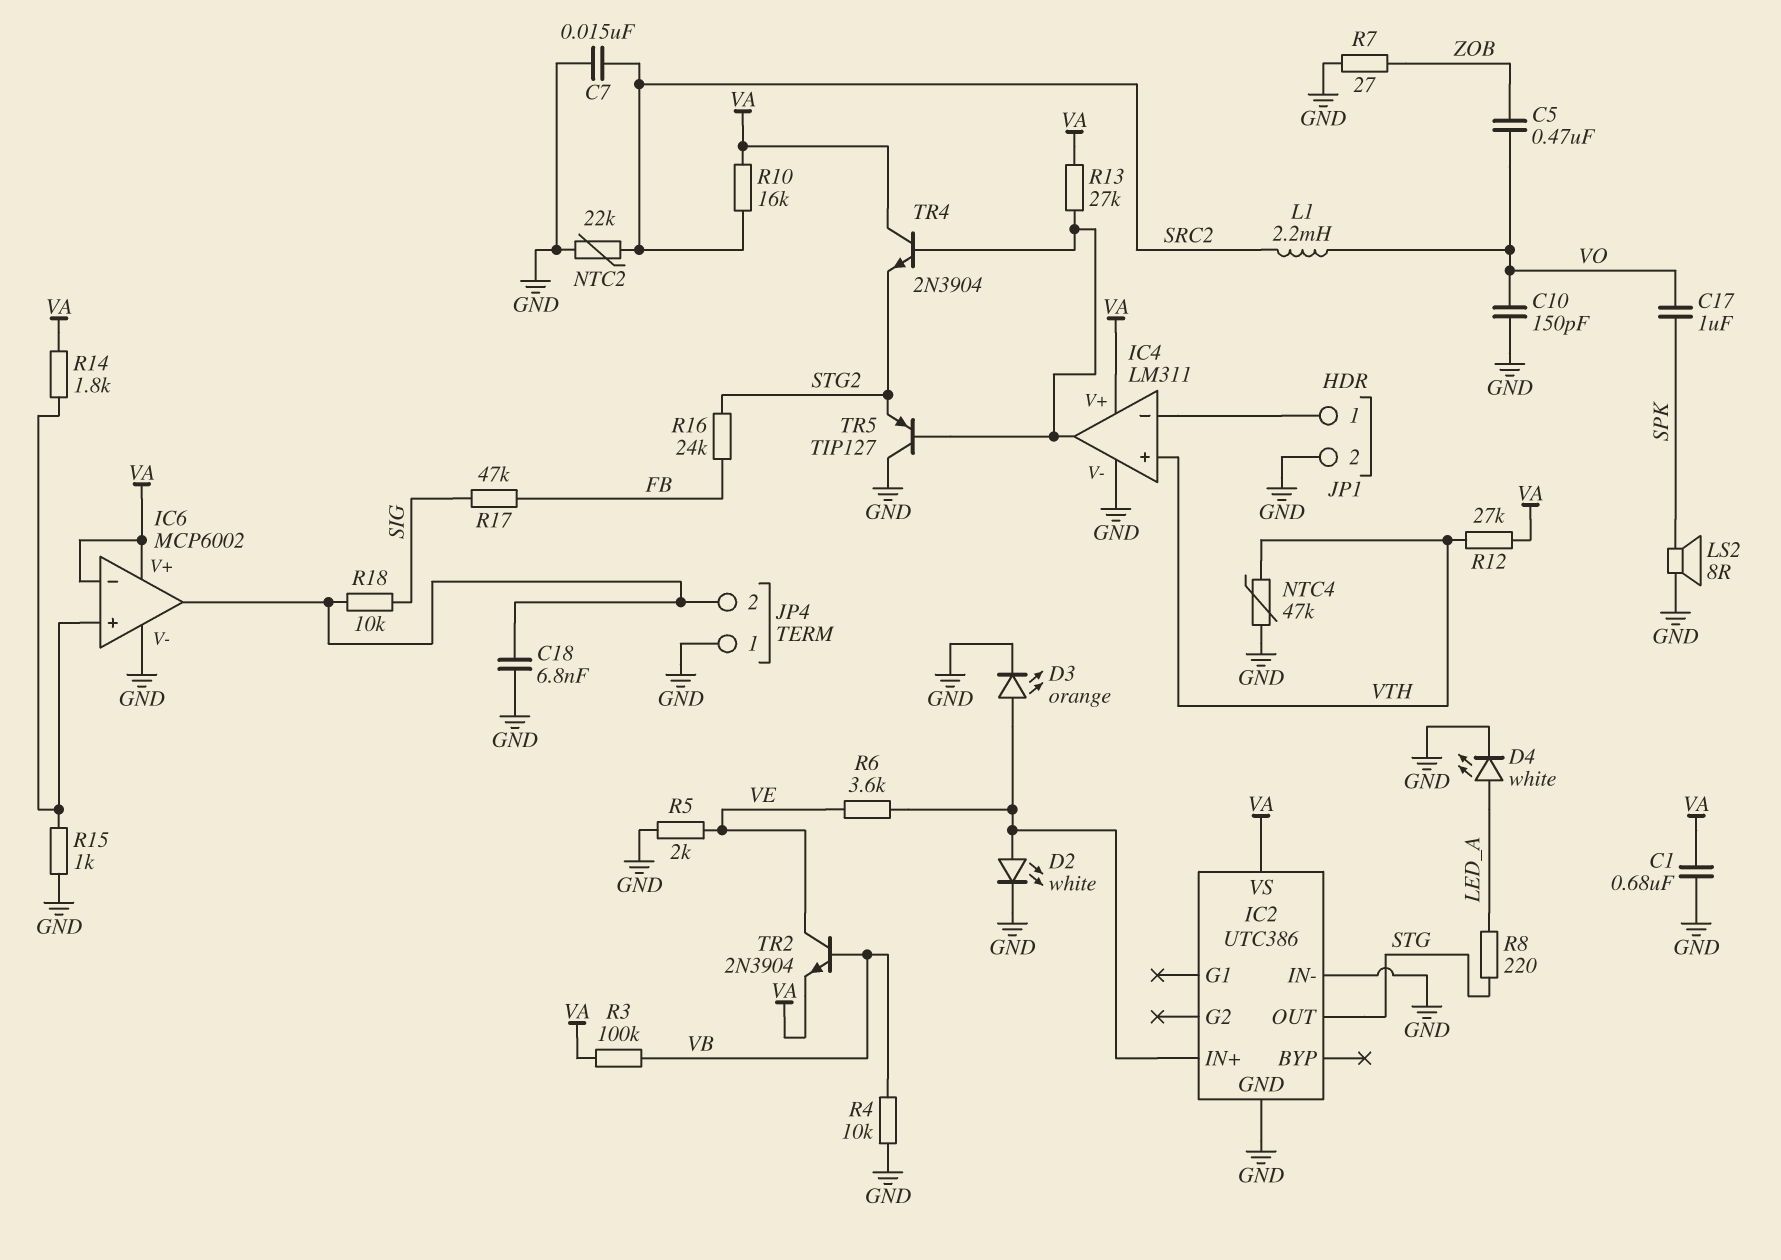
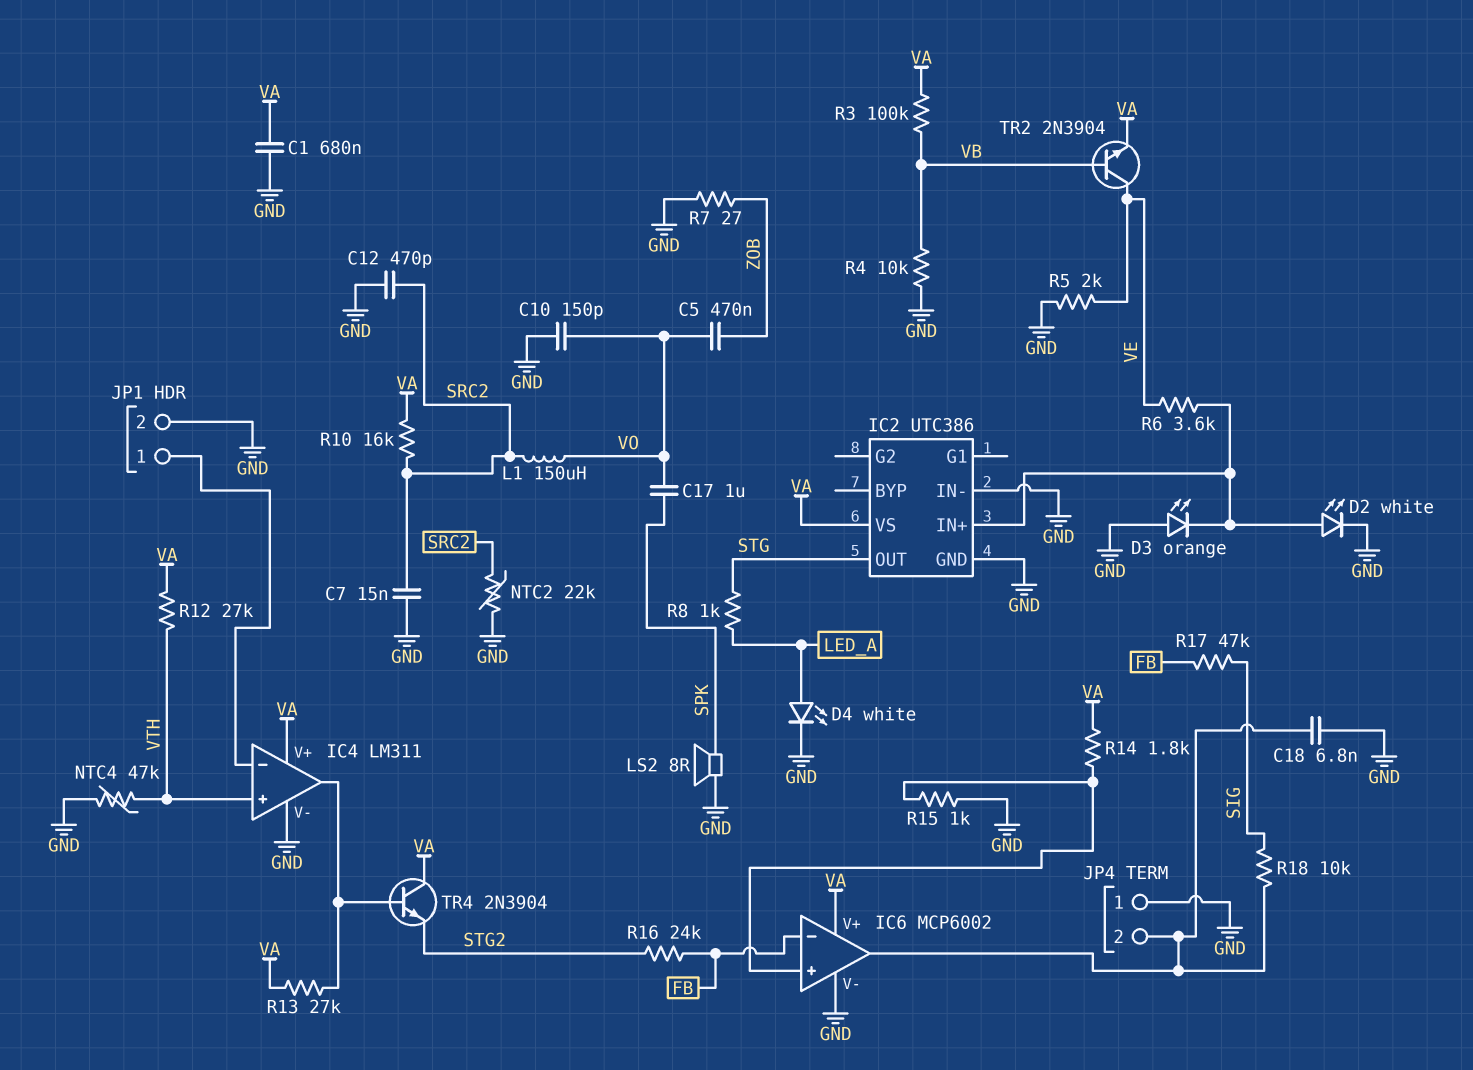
C12: none -> 470pF (GND, SRC2)
D3: LED orange (A IC2/IN+, K GND) -> LED orange (A GND, K IC2/IN+)
IC6 pin in-: VA -> FB
L1: 2.2mH (SRC2, VO) -> 150uH (SRC2, VO)
R8: 220 (LED_A, STG) -> 1k (LED_A, STG)
TR5: PNP TIP127 (B IC4/out, C GND, E STG2) -> none

